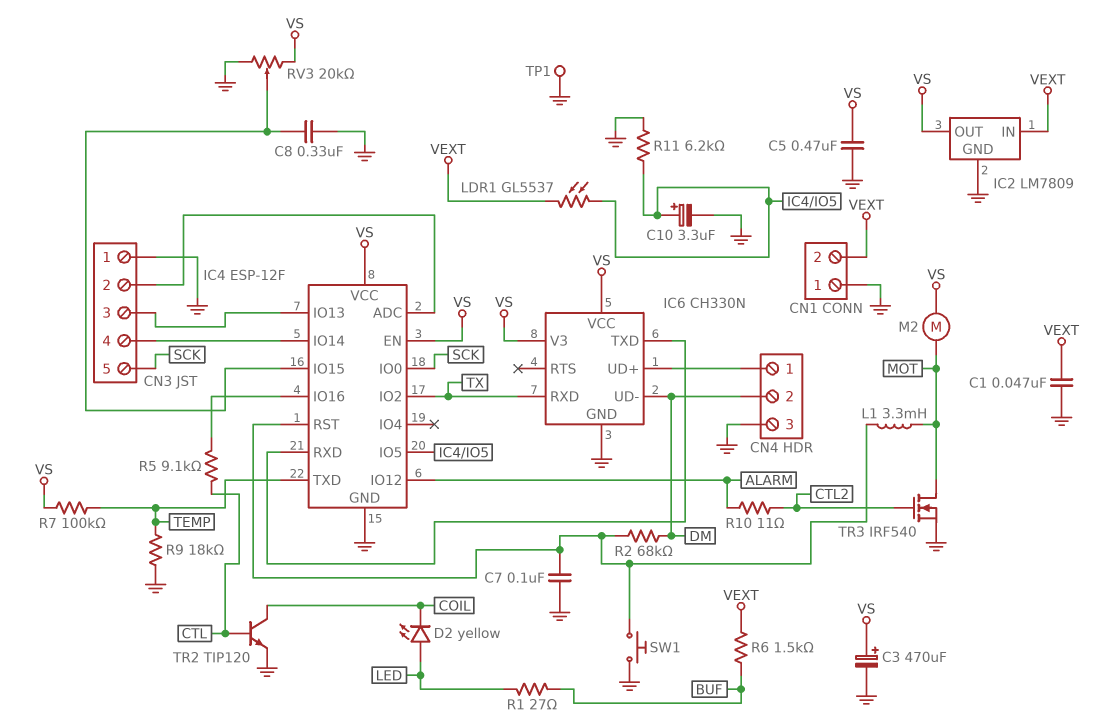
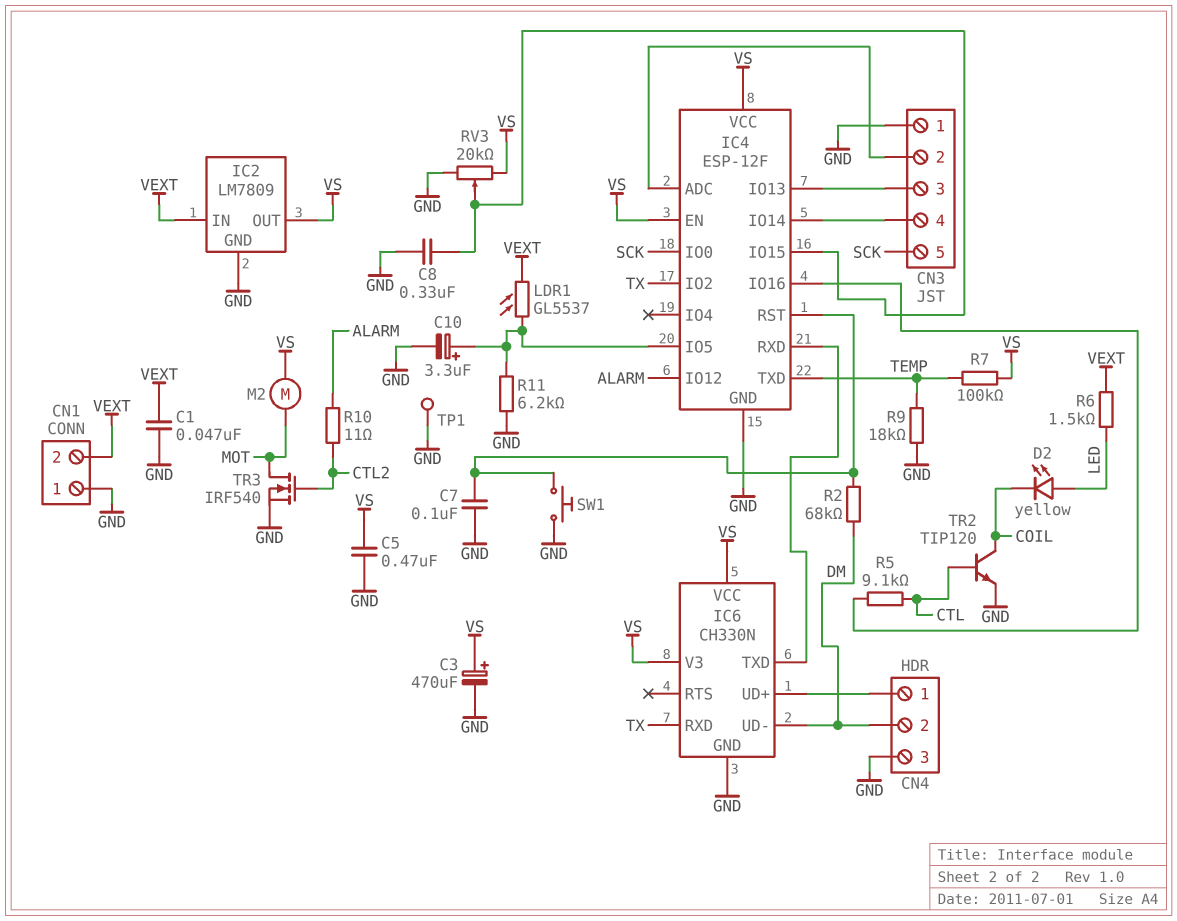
L1: 3.3mH (IC4/RST, MOT) -> none
R1: 27 (BUF, LED) -> none
R6: 1.5k (BUF, VEXT) -> 1.5k (LED, VEXT)

